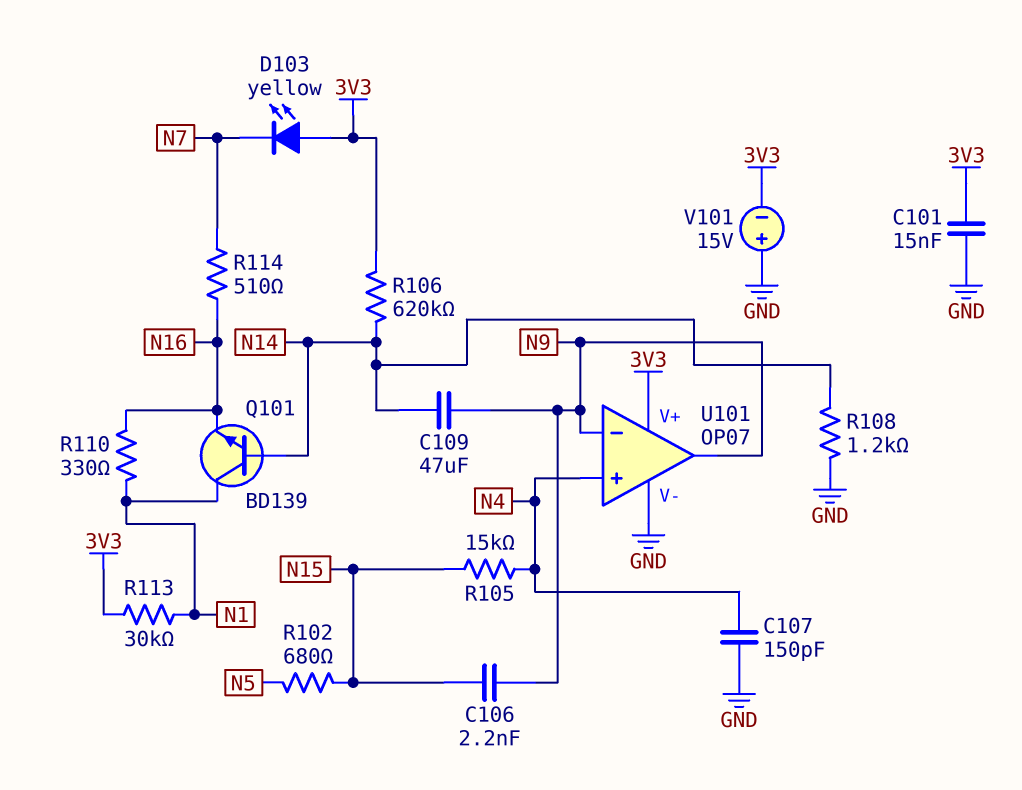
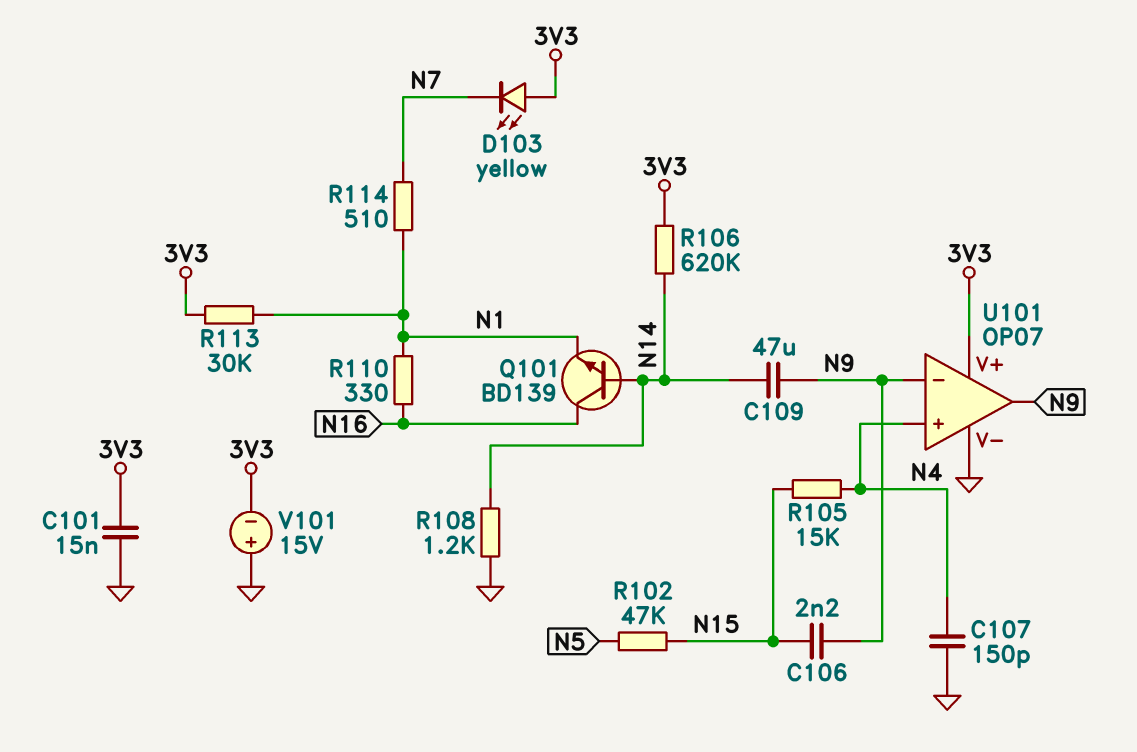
Q101: NPN BD139 (B N14, C N1, E N16) -> NPN BD139 (B N14, C N16, E N1)
R102: 680 (N5, N15) -> 47k (N5, N15)
R114: 510 (N7, N16) -> 510 (N1, N7)

